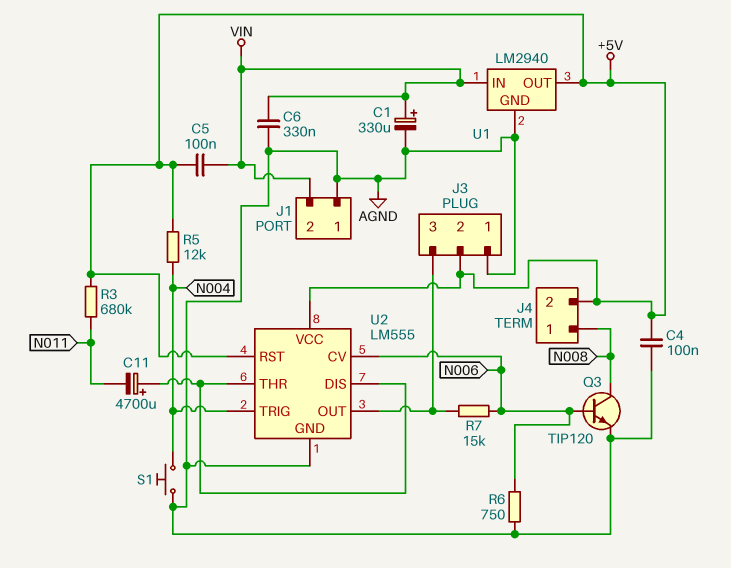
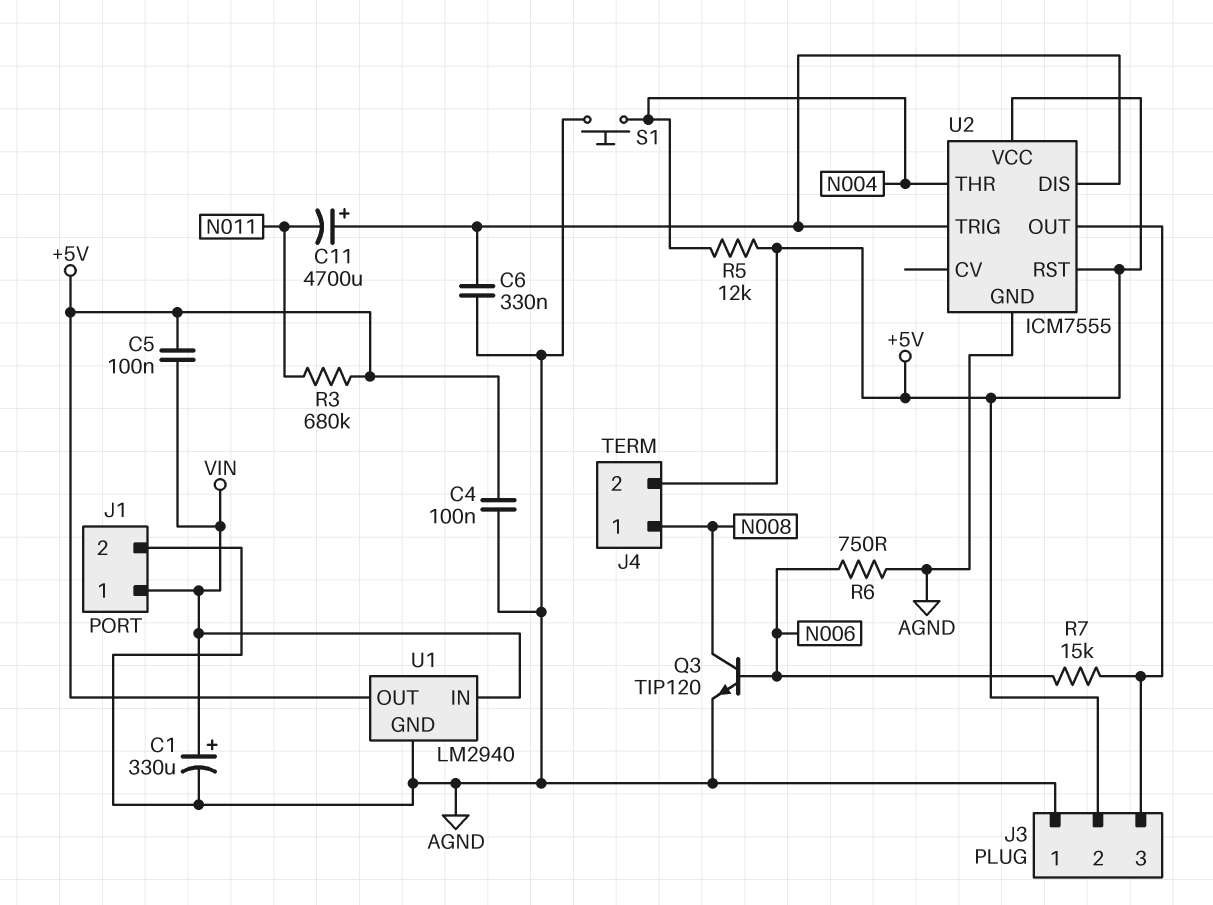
C6: 330nF (AGND, VIN) -> 330nF (AGND, U2/DIS)
J1 pin 1: AGND -> VIN
J1 pin 2: VIN -> AGND
U2: LM555 -> ICM7555
U2 pin CV: N006 -> none
U2 pin THR: U2/DIS -> N004
U2 pin TRIG: N004 -> U2/DIS

